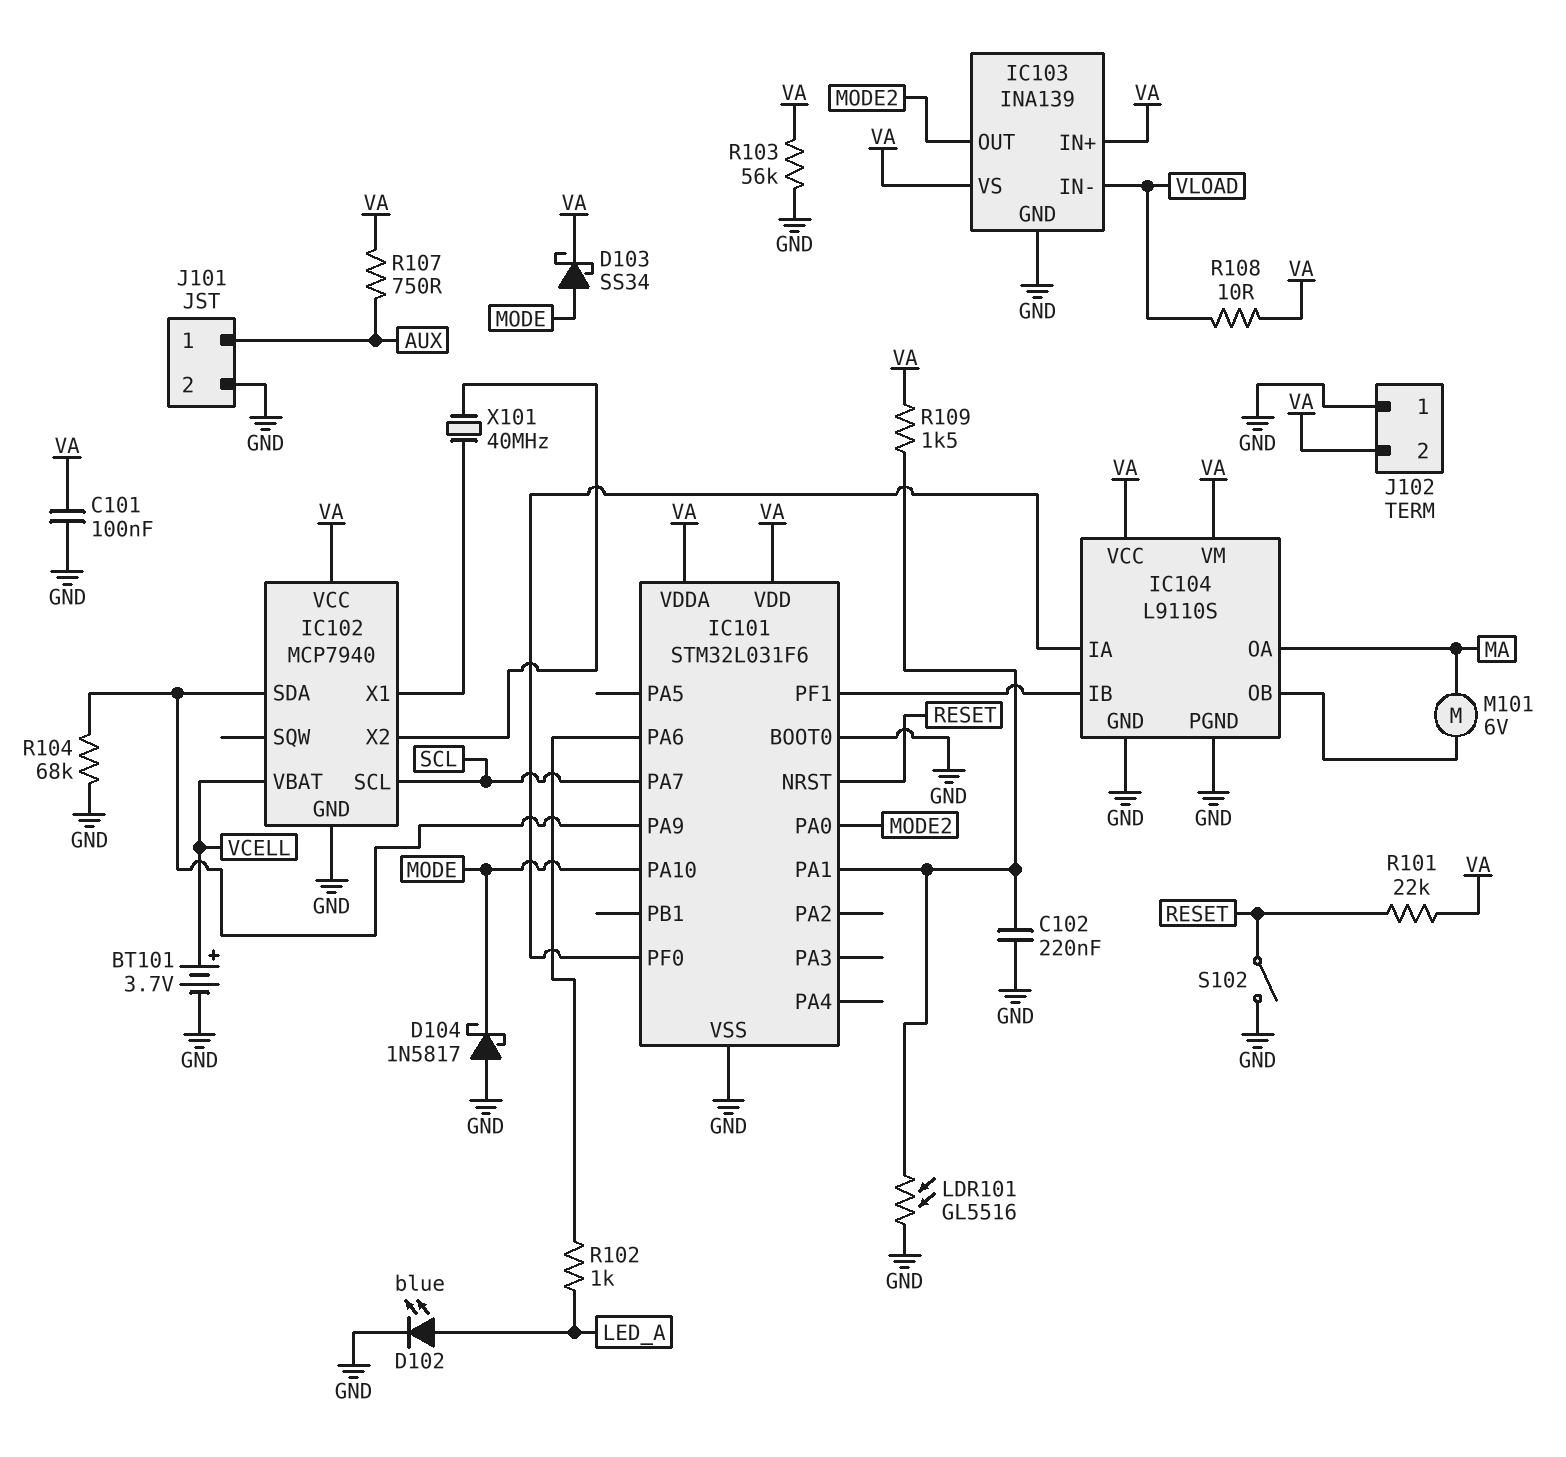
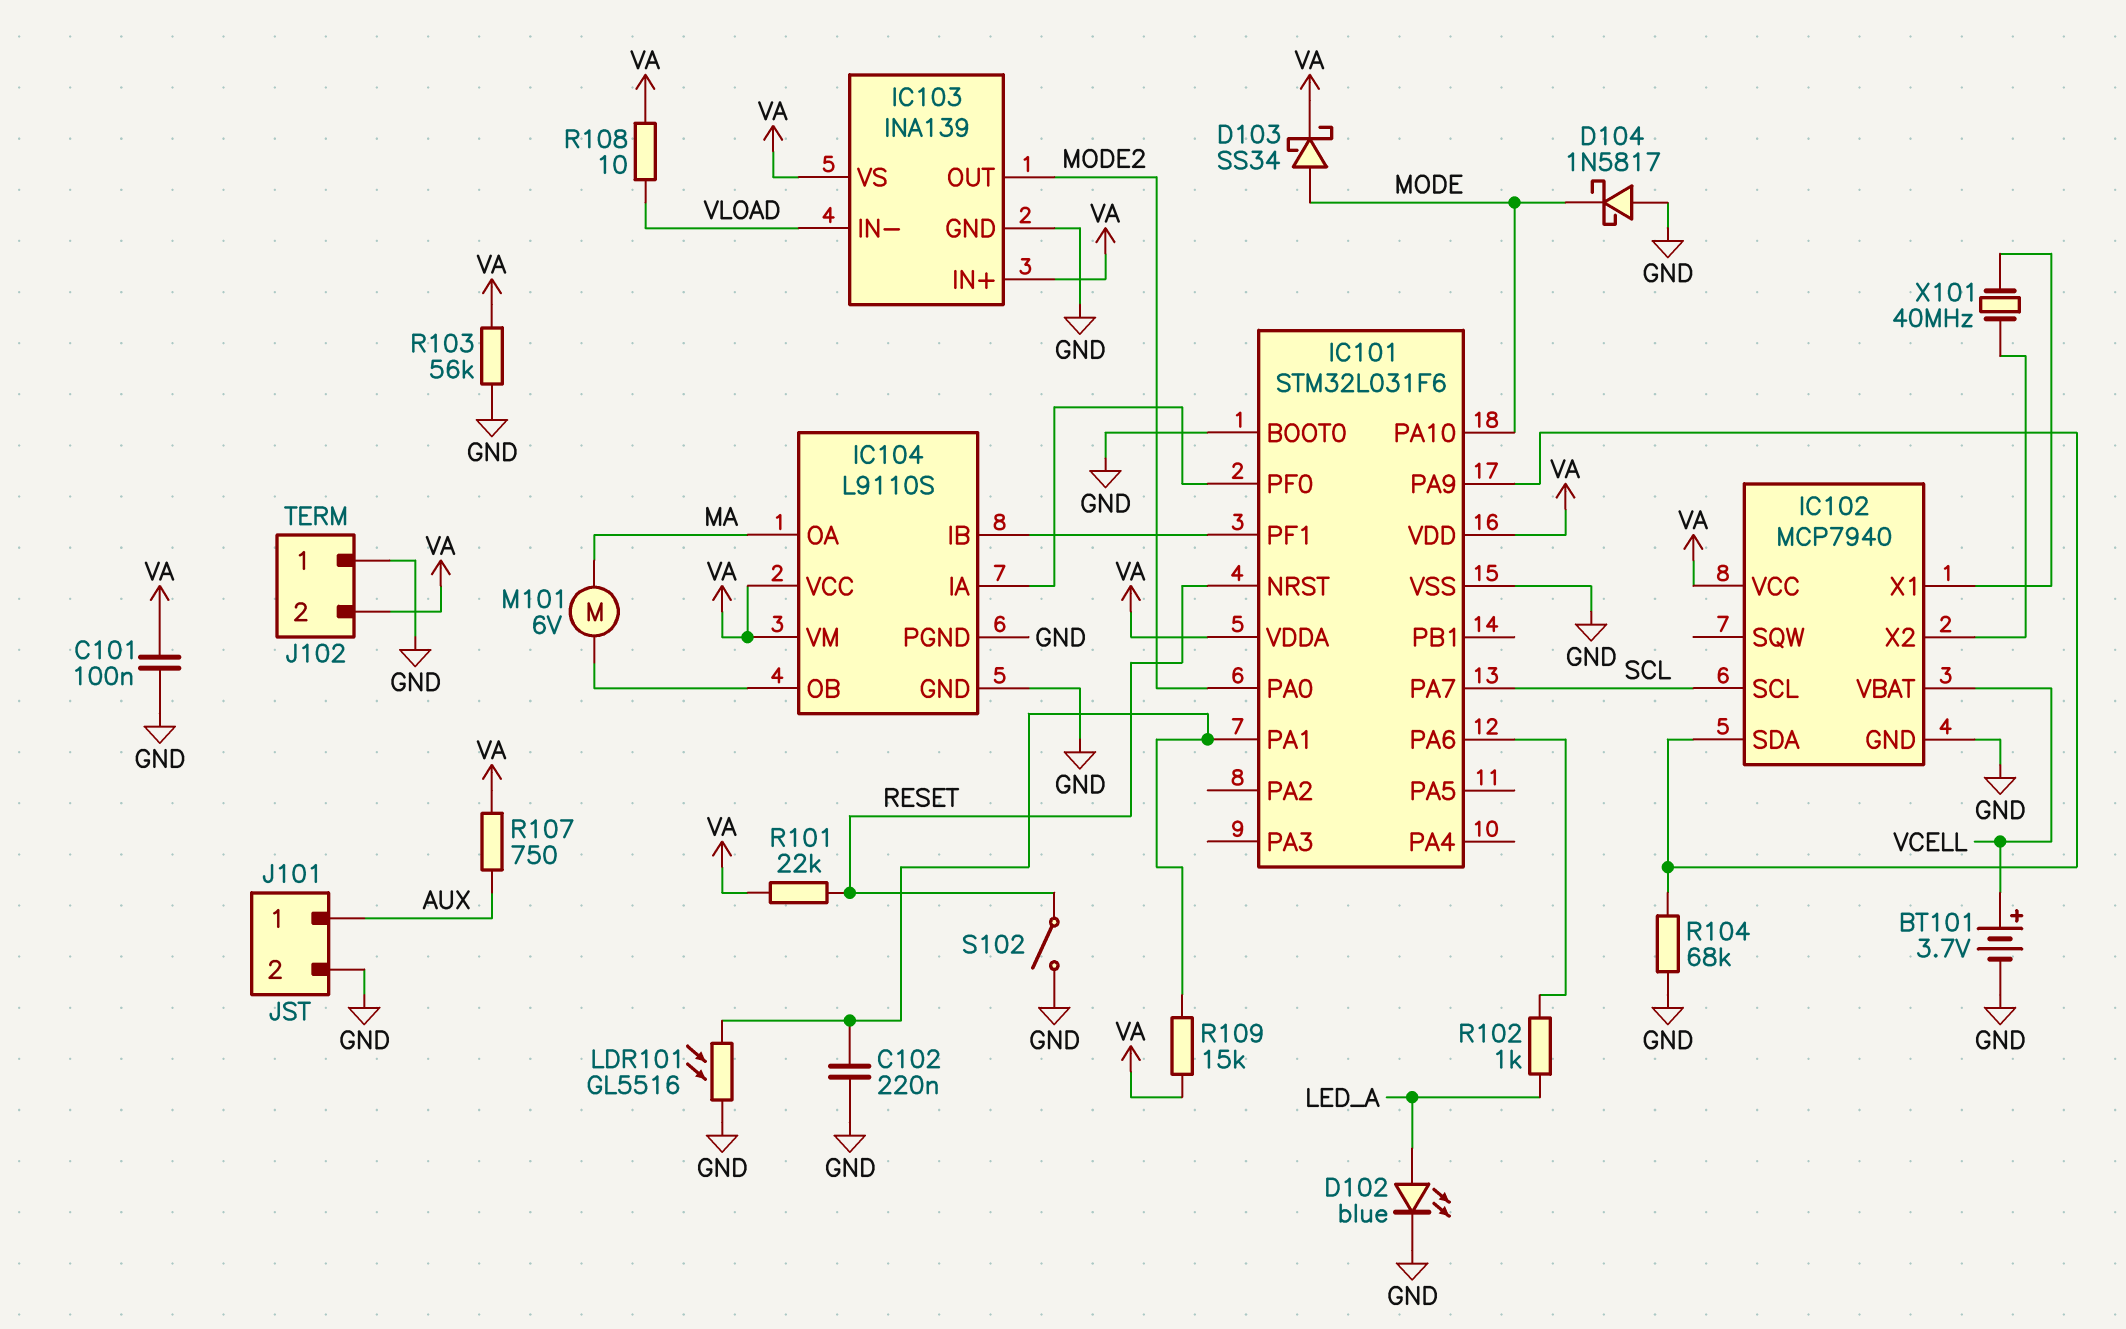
R109: 1.5k (IC101/PA1, VA) -> 15k (IC101/PA1, VA)

